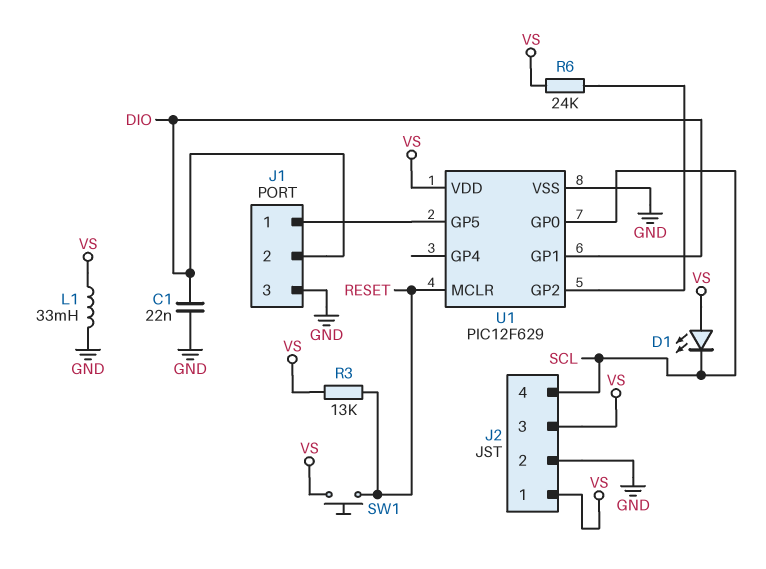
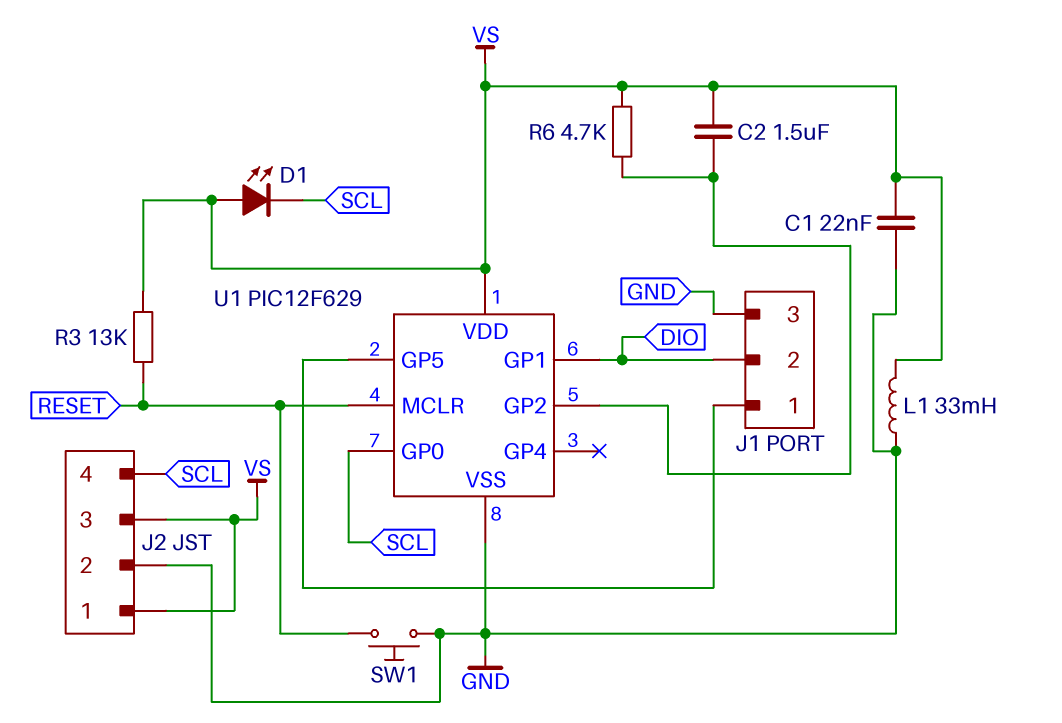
C1: 22nF (DIO, GND) -> 22nF (GND, VS)
C2: none -> 1.5uF (U1/GP2, VS)
R6: 24k (U1/GP2, VS) -> 4.7k (U1/GP2, VS)
SW1: button (RESET, VS) -> button (GND, RESET)

